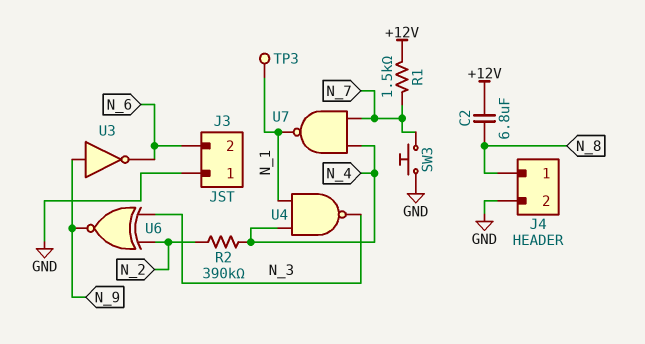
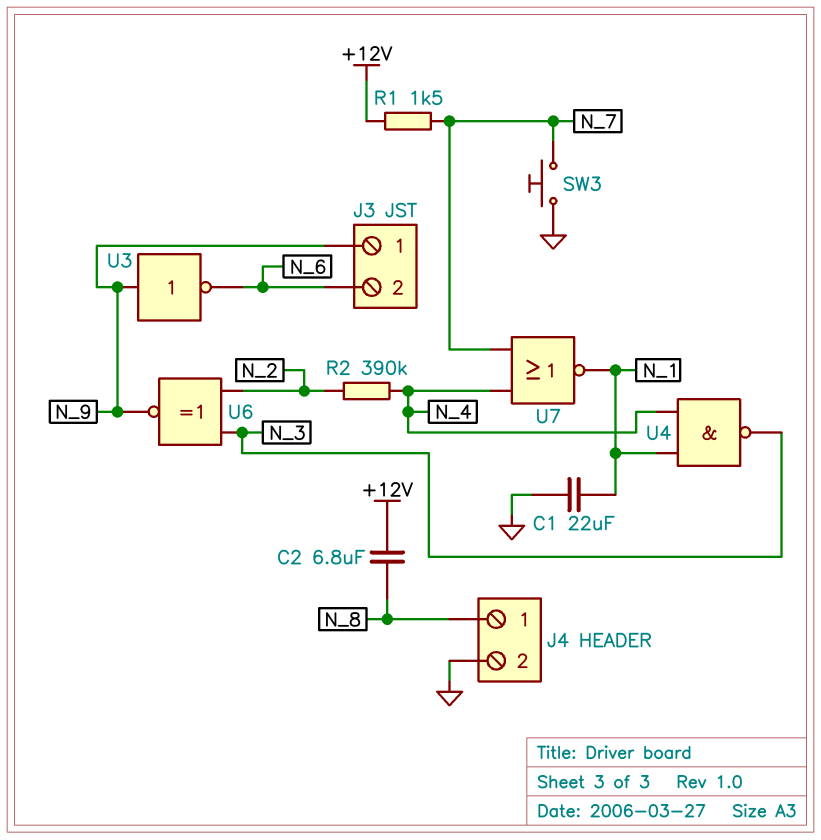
C1: none -> 22uF (GND, N_1)
J3 pin 1: GND -> N_9
TP3: test point (N_1) -> none
U7: NAND (in N_4, in N_7, out N_1) -> NOR (in N_4, in N_7, out N_1)

